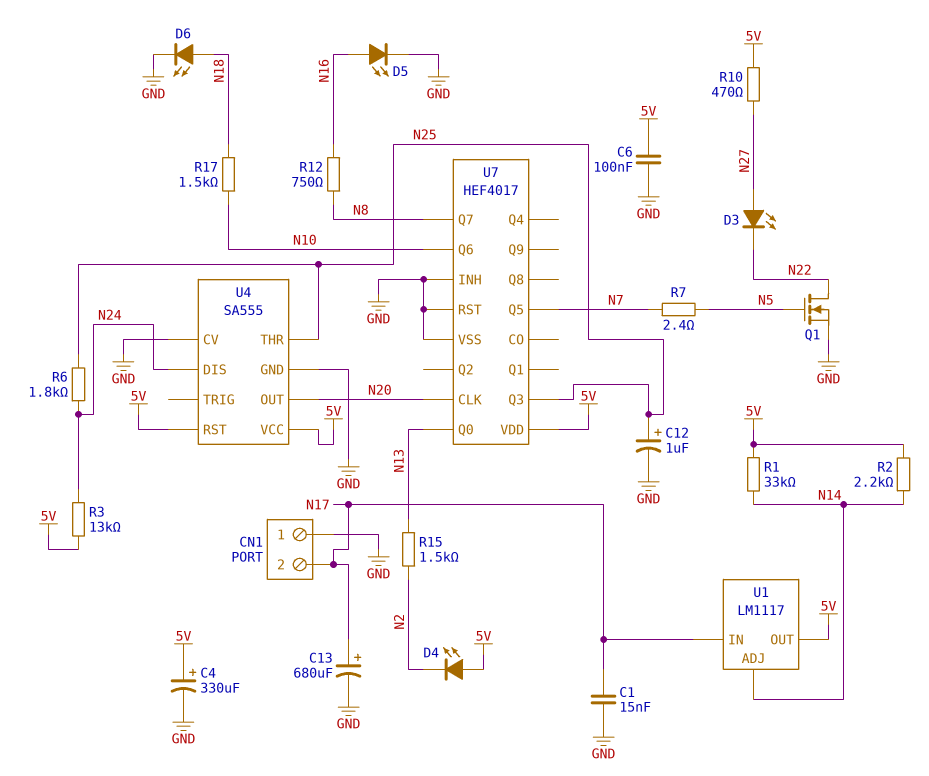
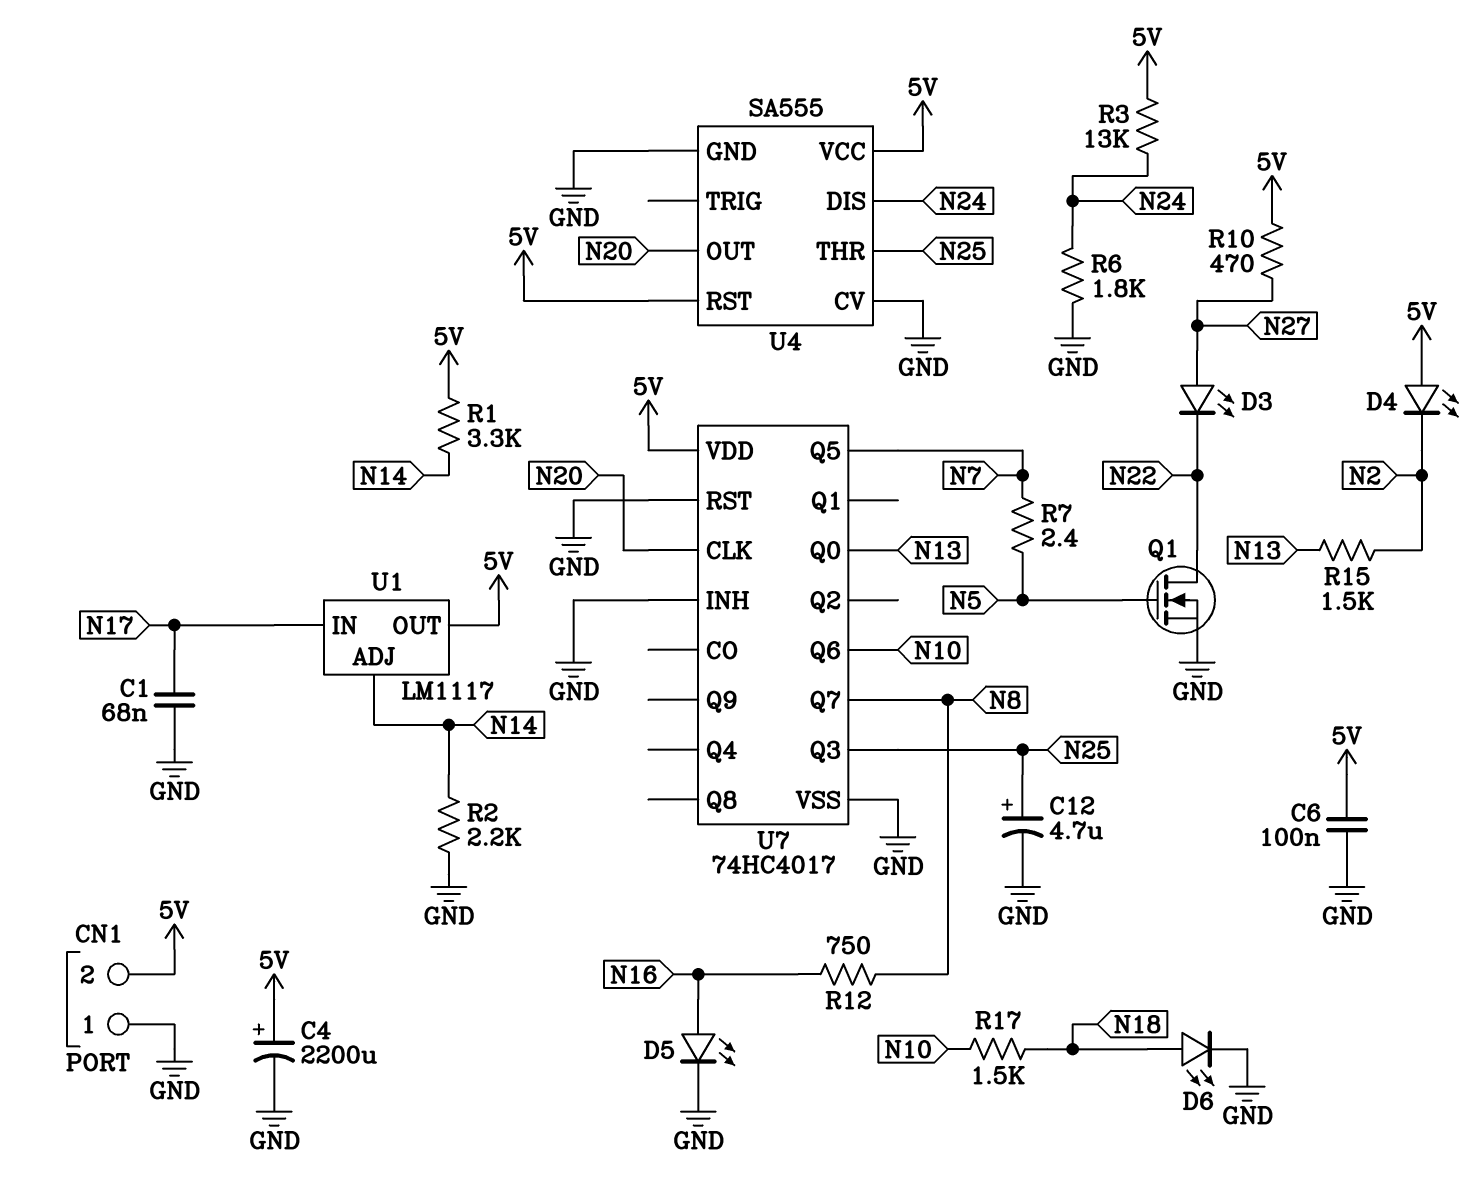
C1: 15nF (GND, N17) -> 68nF (GND, N17)
C4: 330uF (plus 5V, minus GND) -> 2200uF (plus 5V, minus GND)
C12: 1uF (plus N25, minus GND) -> 4.7uF (plus N25, minus GND)
C13: 680uF (plus N17, minus GND) -> none
CN1 pin 2: N17 -> 5V
R1: 33k (5V, N14) -> 3.3k (5V, N14)
R2: 2.2k (5V, N14) -> 2.2k (GND, N14)
R6: 1.8k (N24, N25) -> 1.8k (GND, N24)
U7: HEF4017 -> 74HC4017

